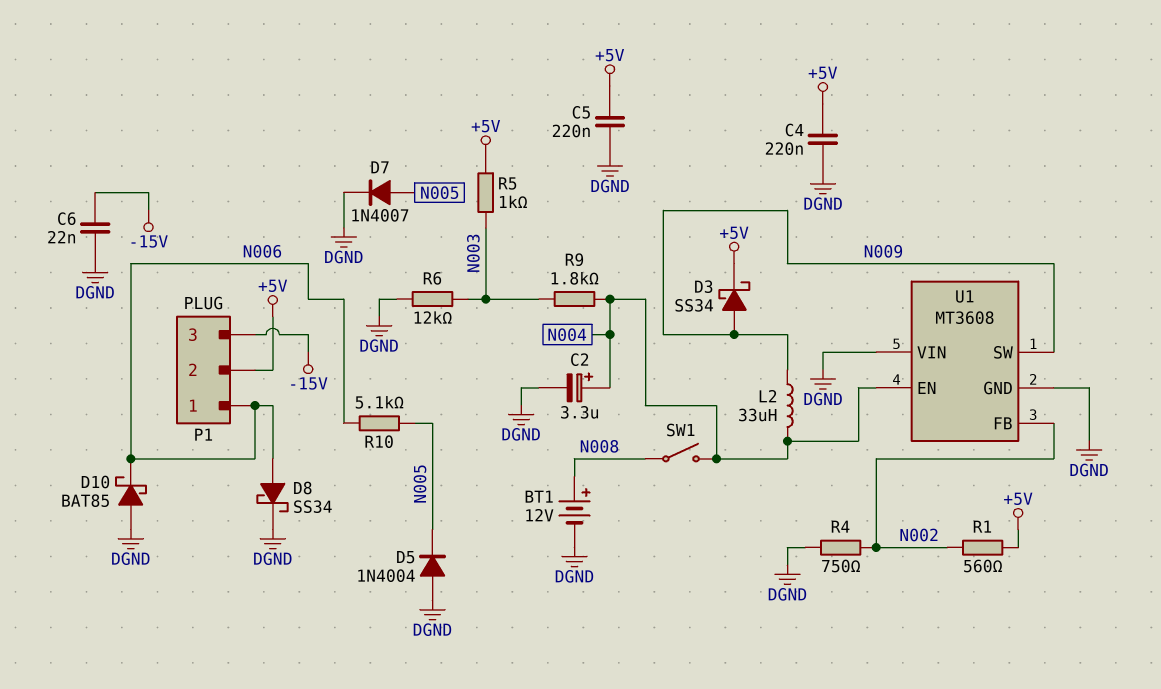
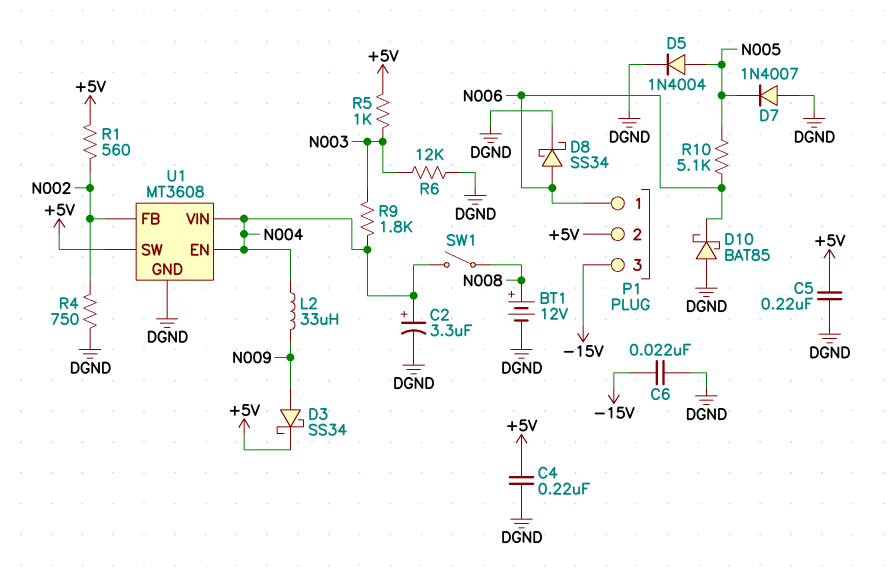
D5: diode 1N4004 (A DGND, K N005) -> diode 1N4004 (A N005, K DGND)
D7: diode 1N4007 (A N005, K DGND) -> diode 1N4007 (A DGND, K N005)
U1 pin SW: N009 -> +5V
U1 pin VIN: DGND -> N004

